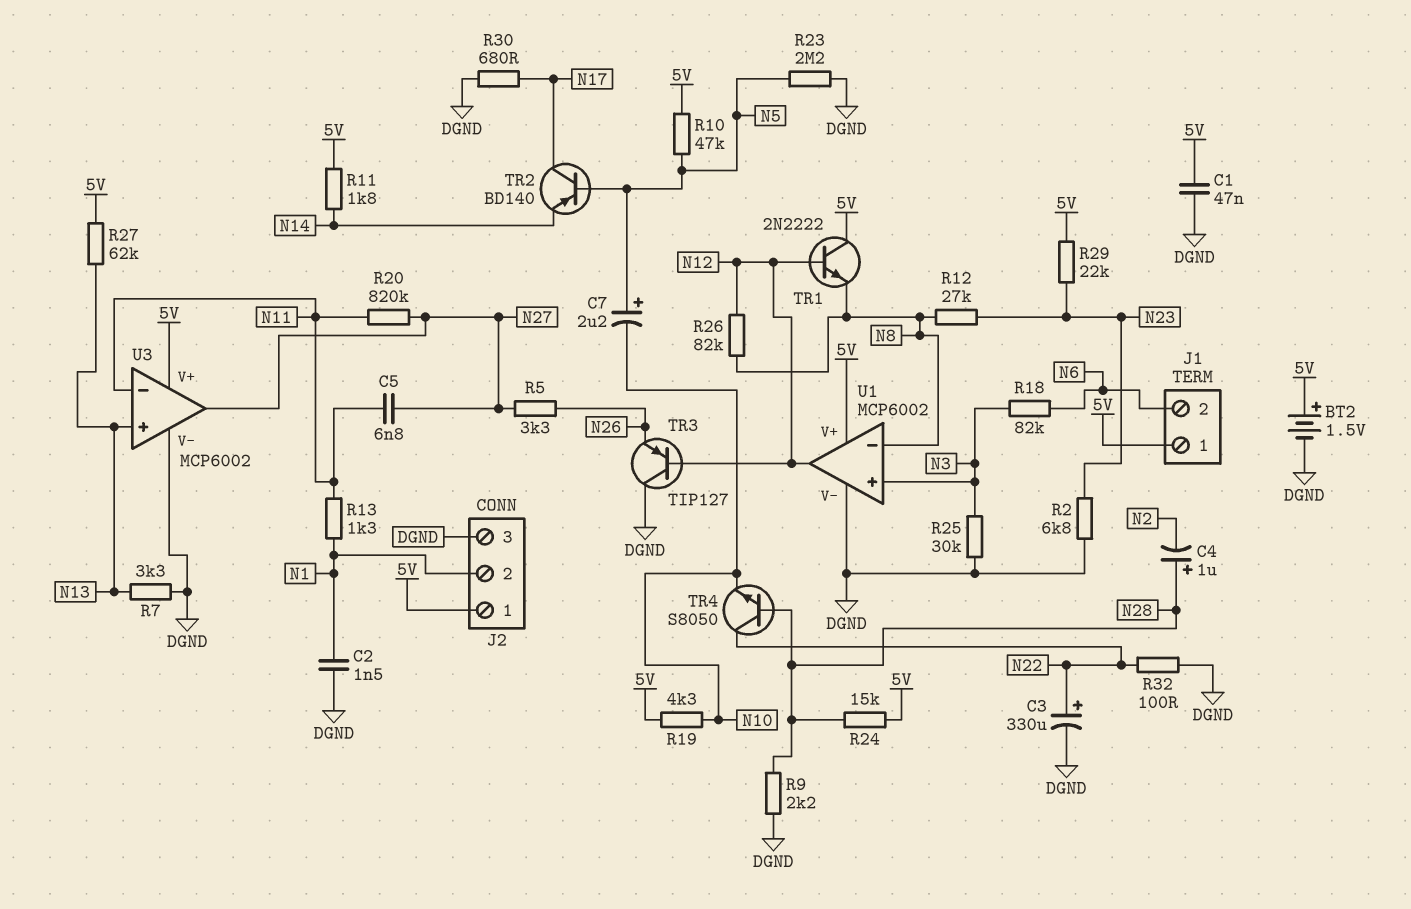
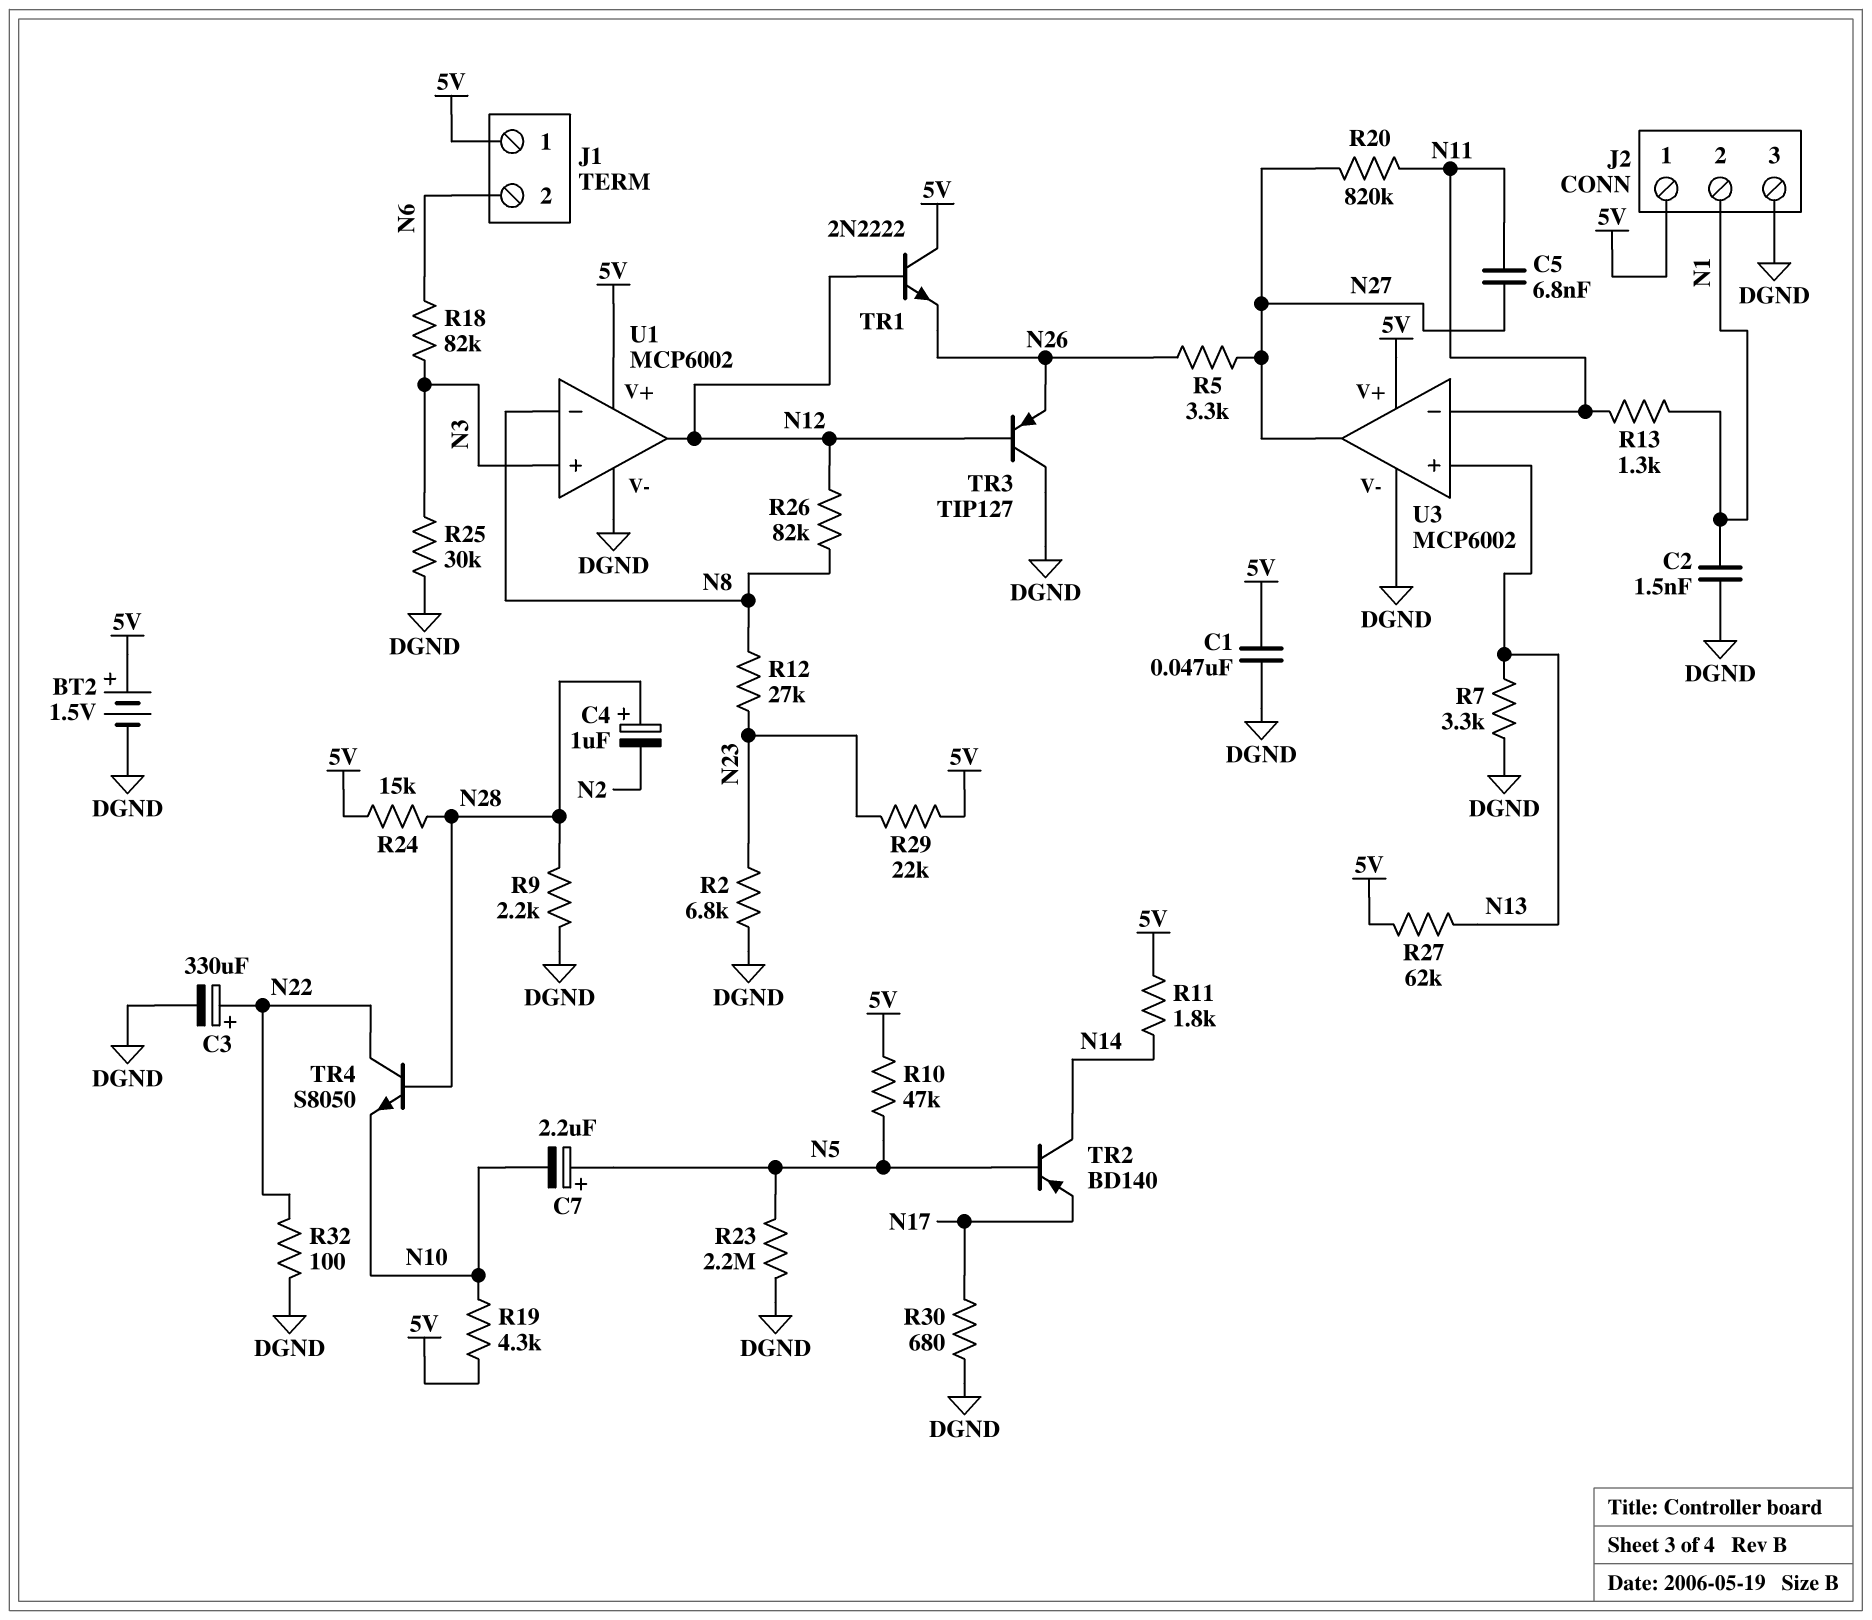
TR1: NPN 2N2222 (B N12, C 5V, E N8) -> NPN 2N2222 (B N12, C 5V, E N26)
TR2: PNP BD140 (B N5, C N17, E N14) -> PNP BD140 (B N5, C N14, E N17)

